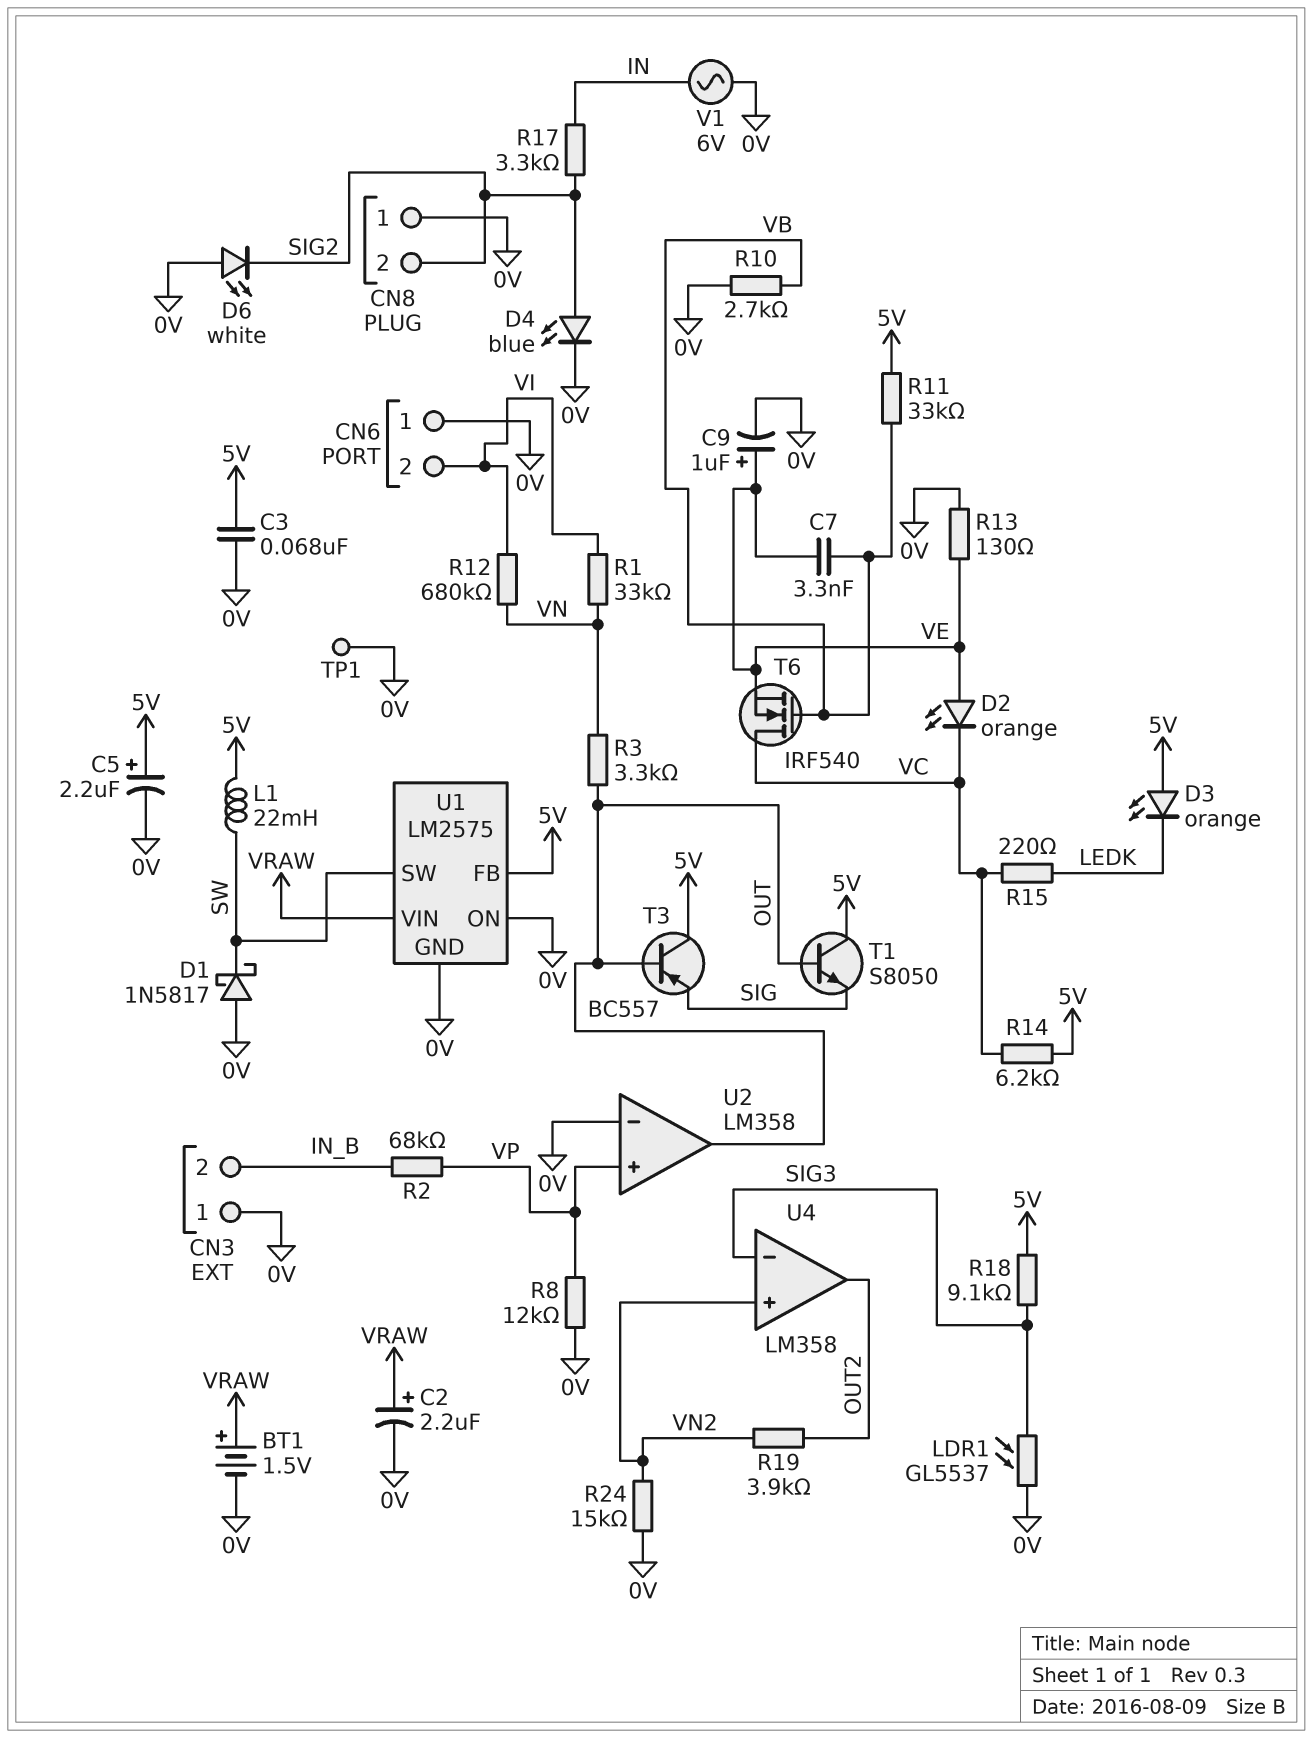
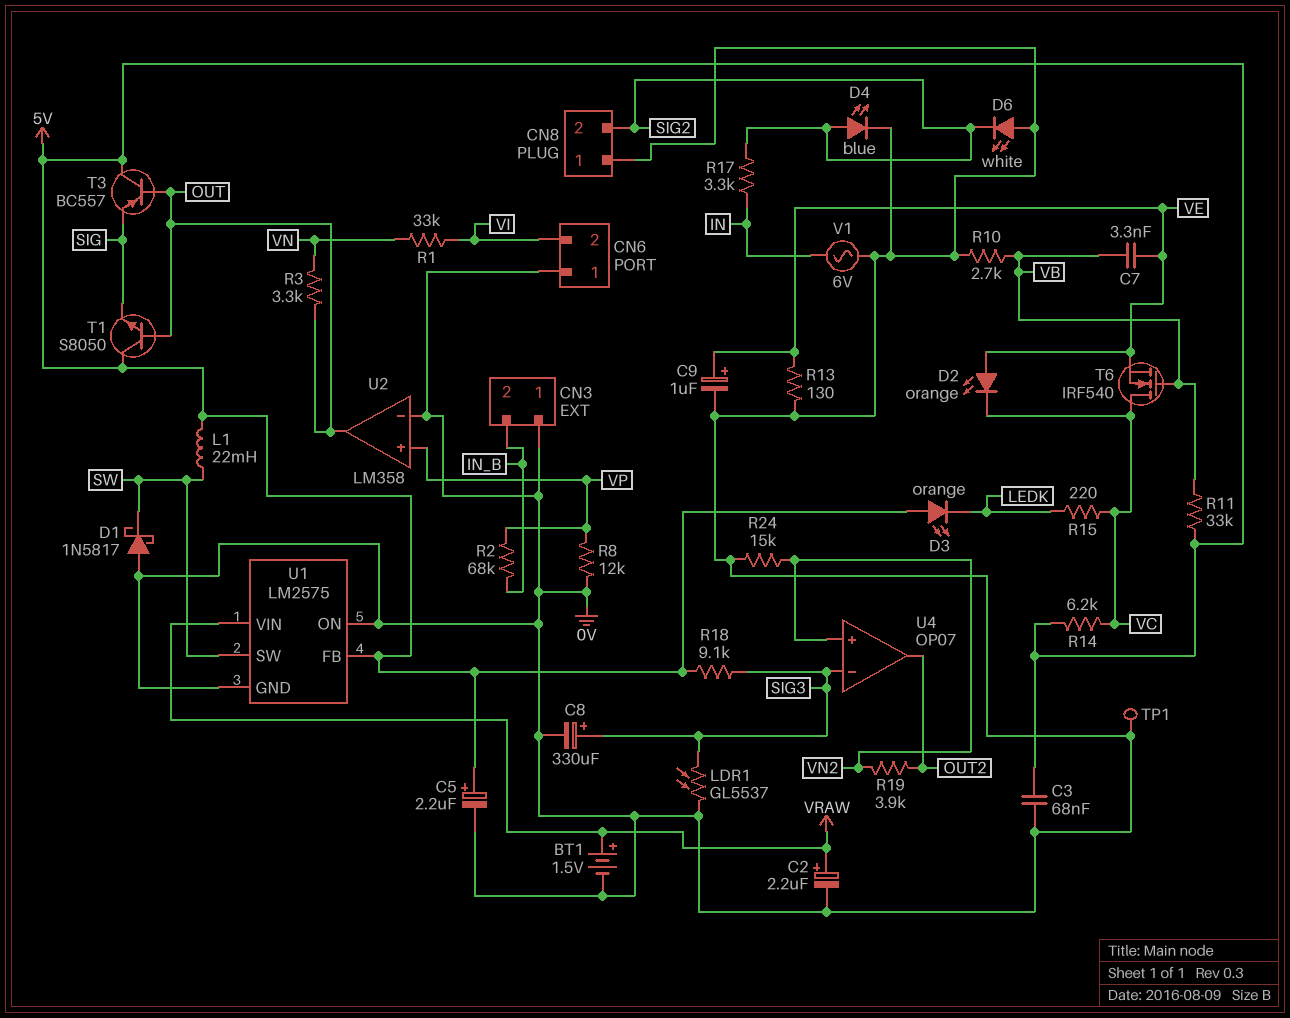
C8: none -> 330uF (plus SIG3, minus 0V)
R12: 680k (VI, VN) -> none
U4: LM358 -> OP07

